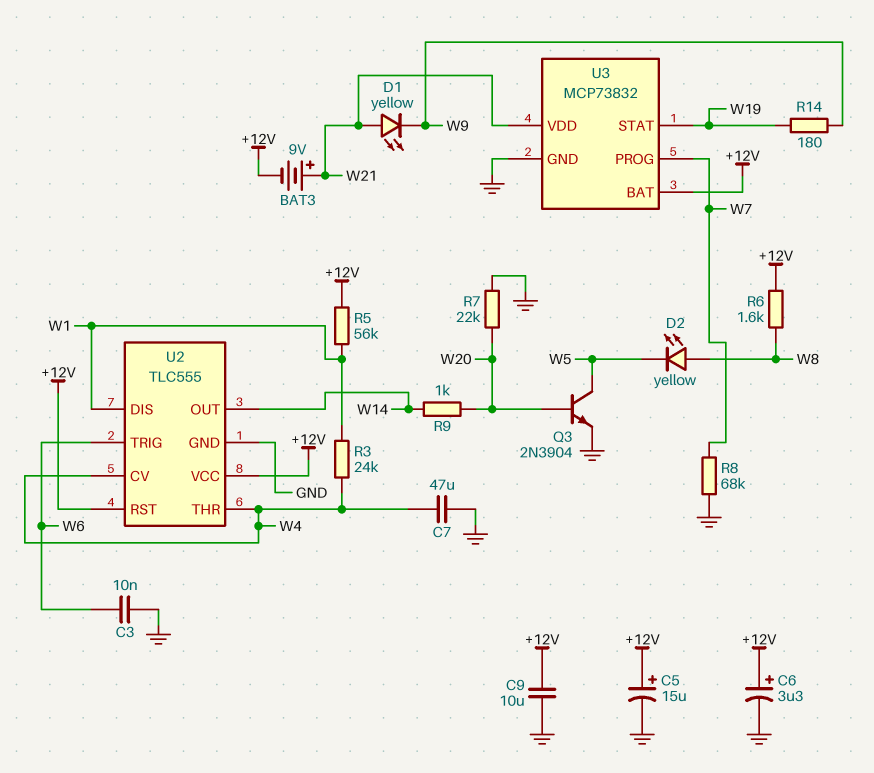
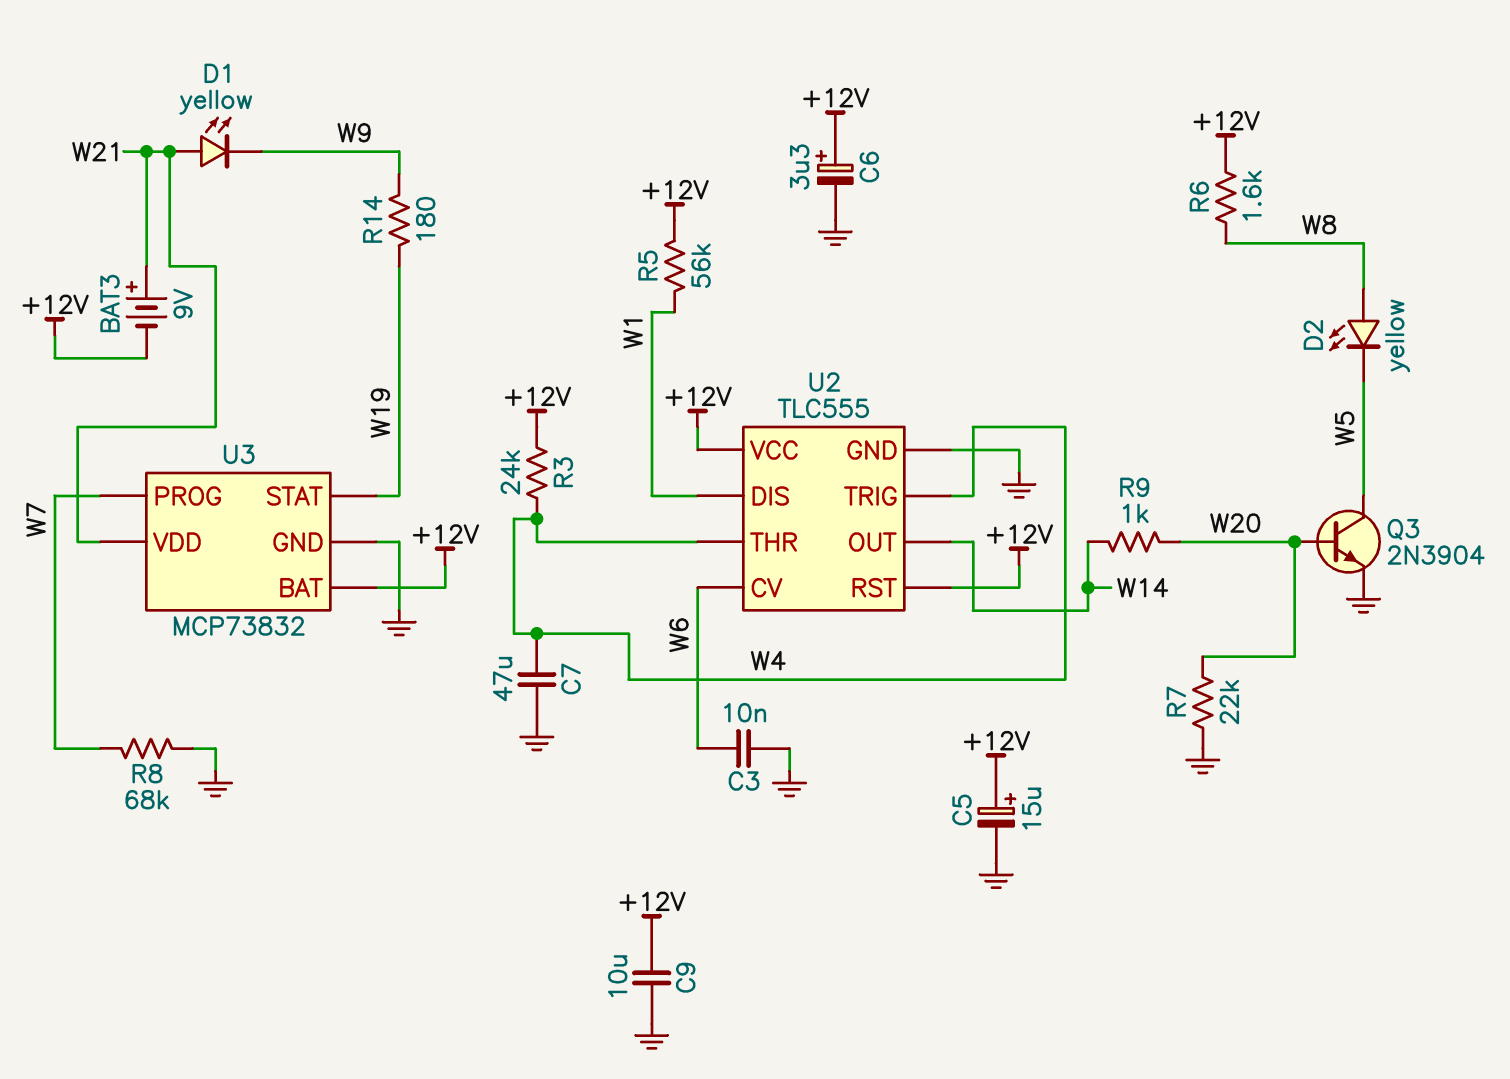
R3: 24k (W1, W4) -> 24k (+12V, W4)
U2 pin CV: W4 -> W6
U2 pin TRIG: W6 -> W4

